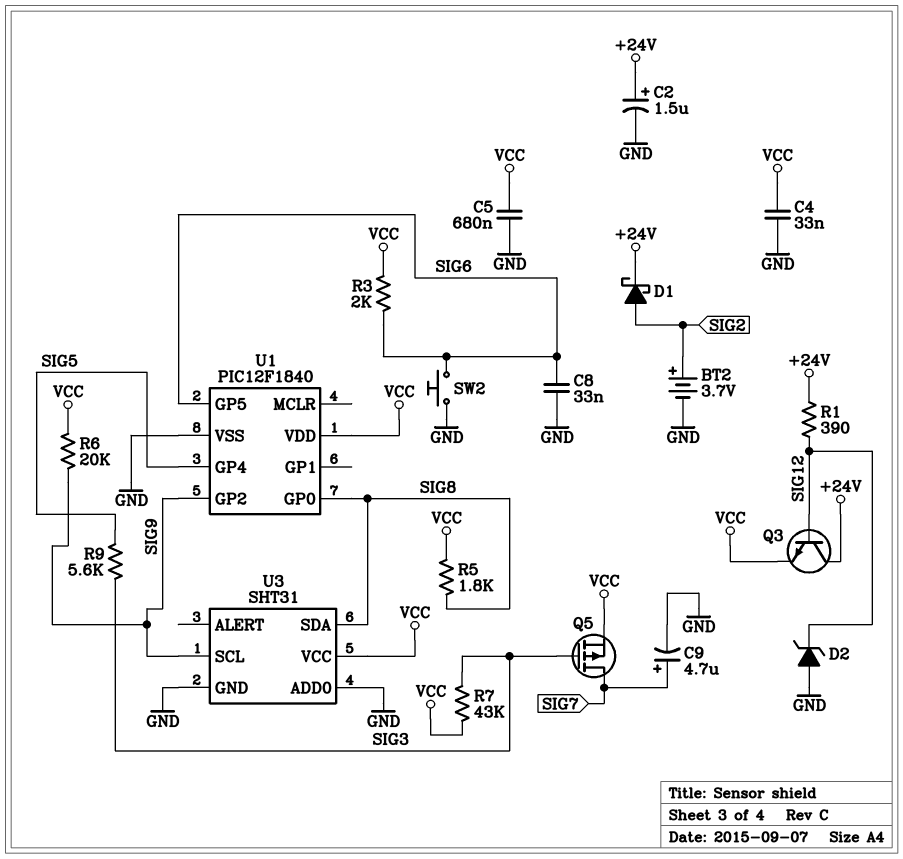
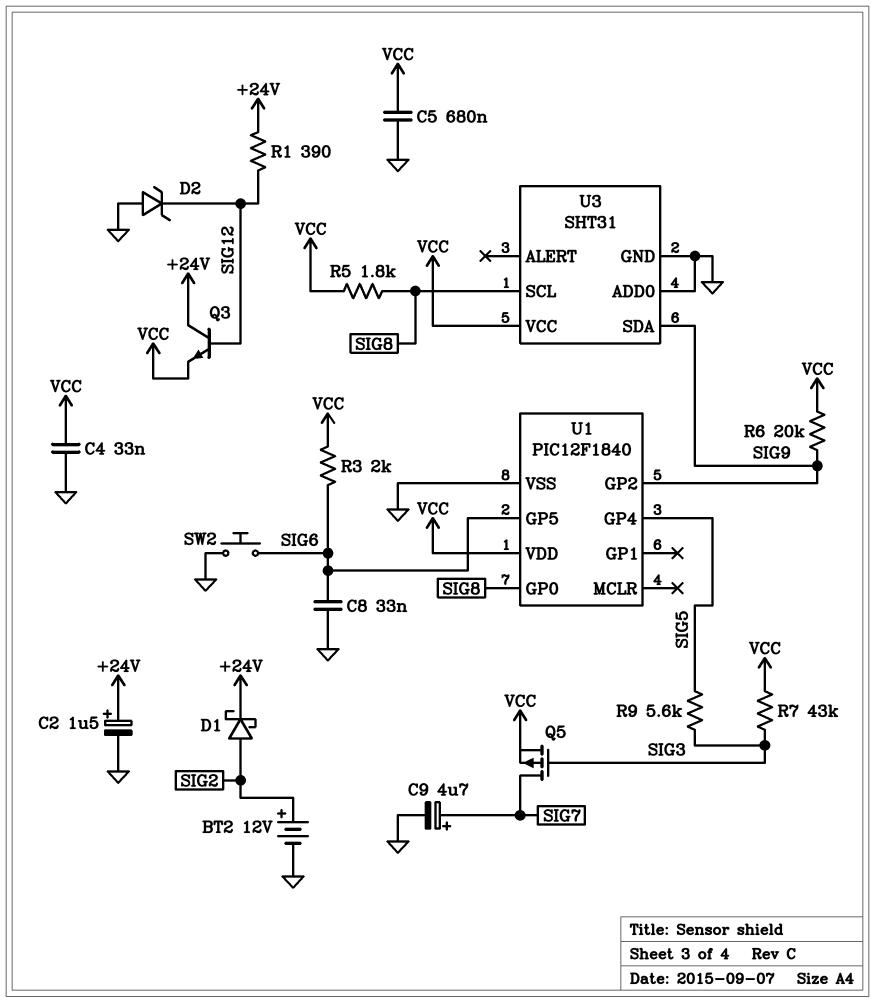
BT2: 3.7V (plus SIG2, minus GND) -> 12V (plus SIG2, minus GND)
U3 pin SCL: SIG9 -> SIG8
U3 pin SDA: SIG8 -> SIG9

